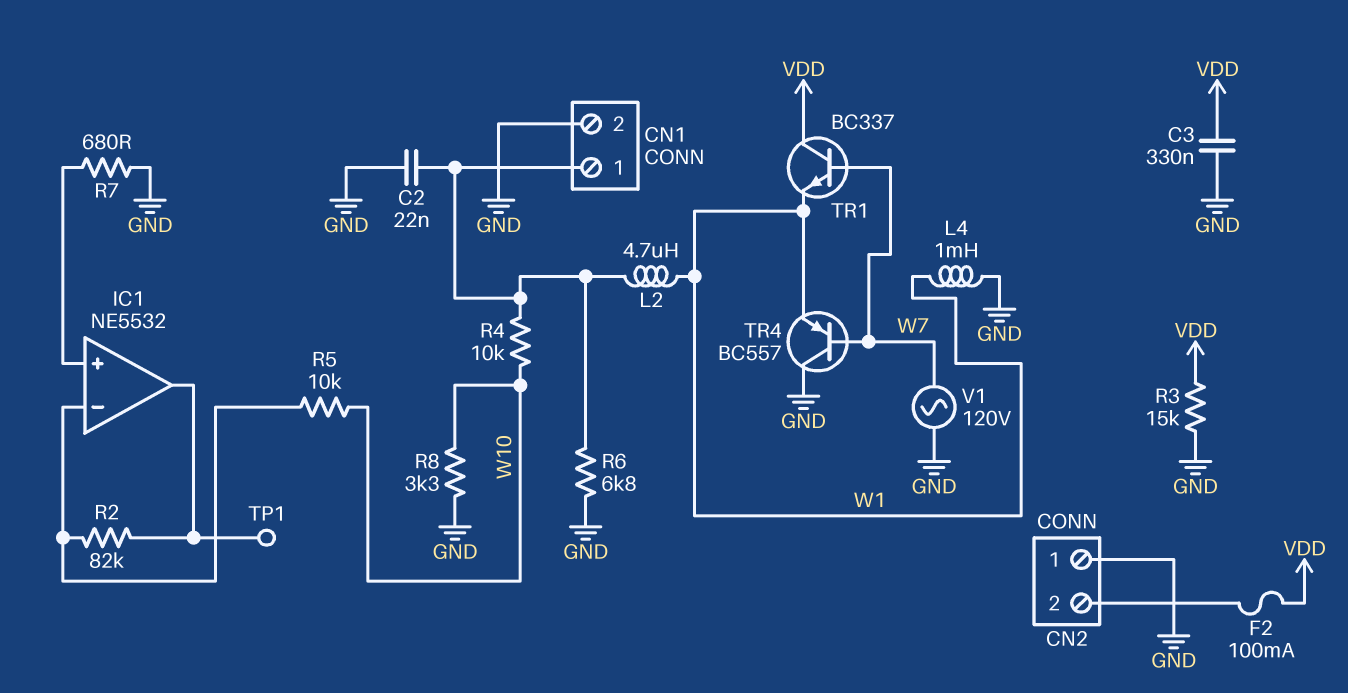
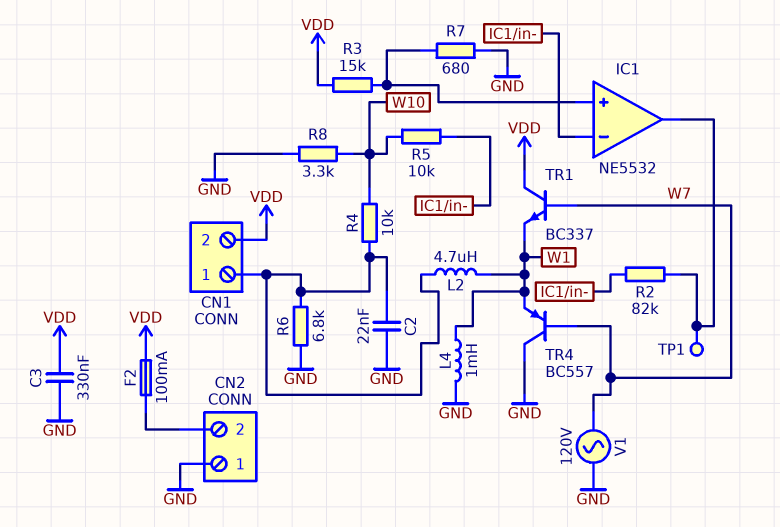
CN1 pin 2: GND -> VDD
R3: 15k (GND, VDD) -> 15k (IC1/in+, VDD)

